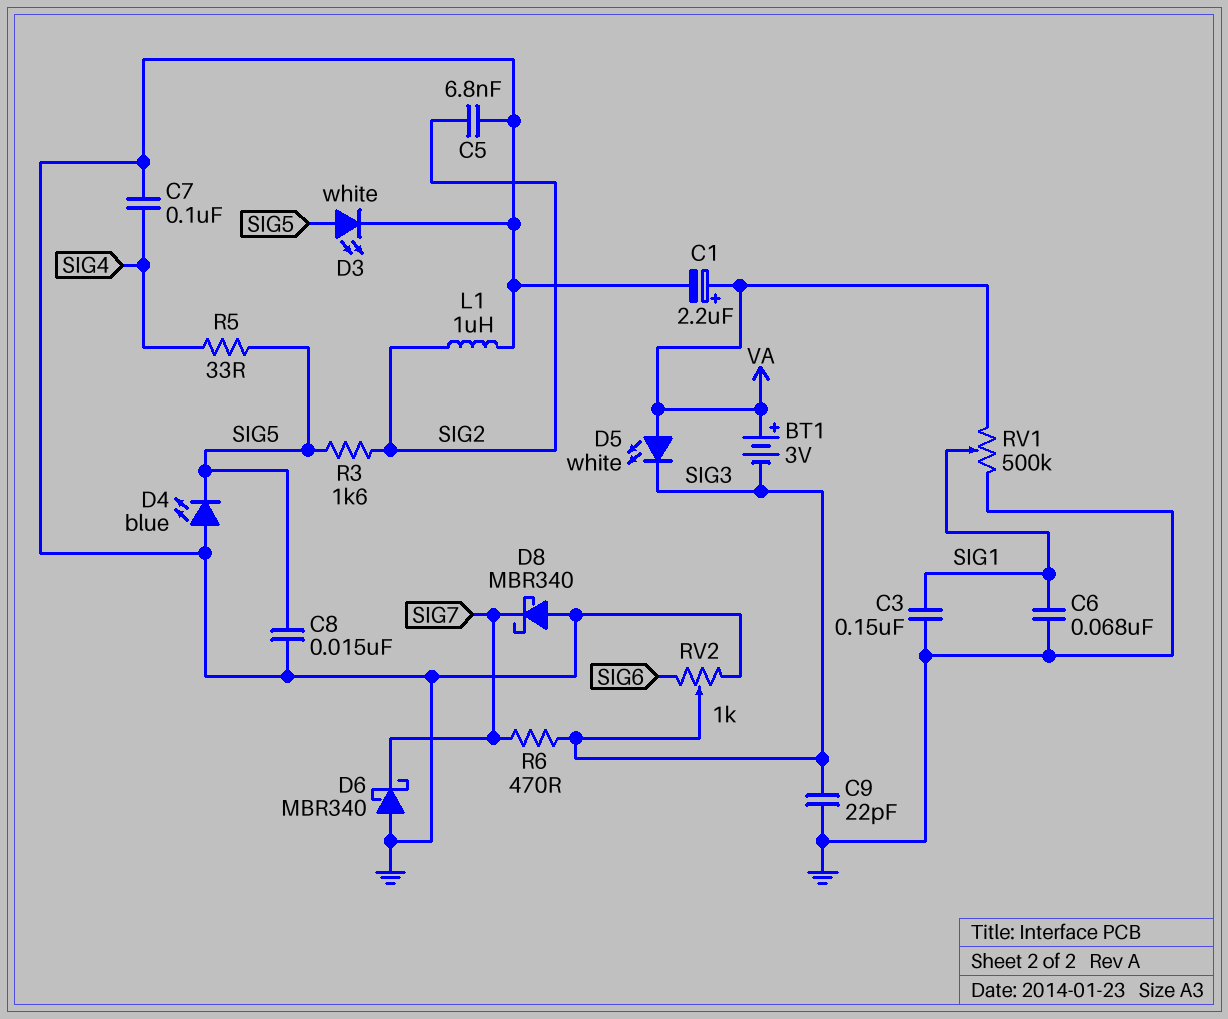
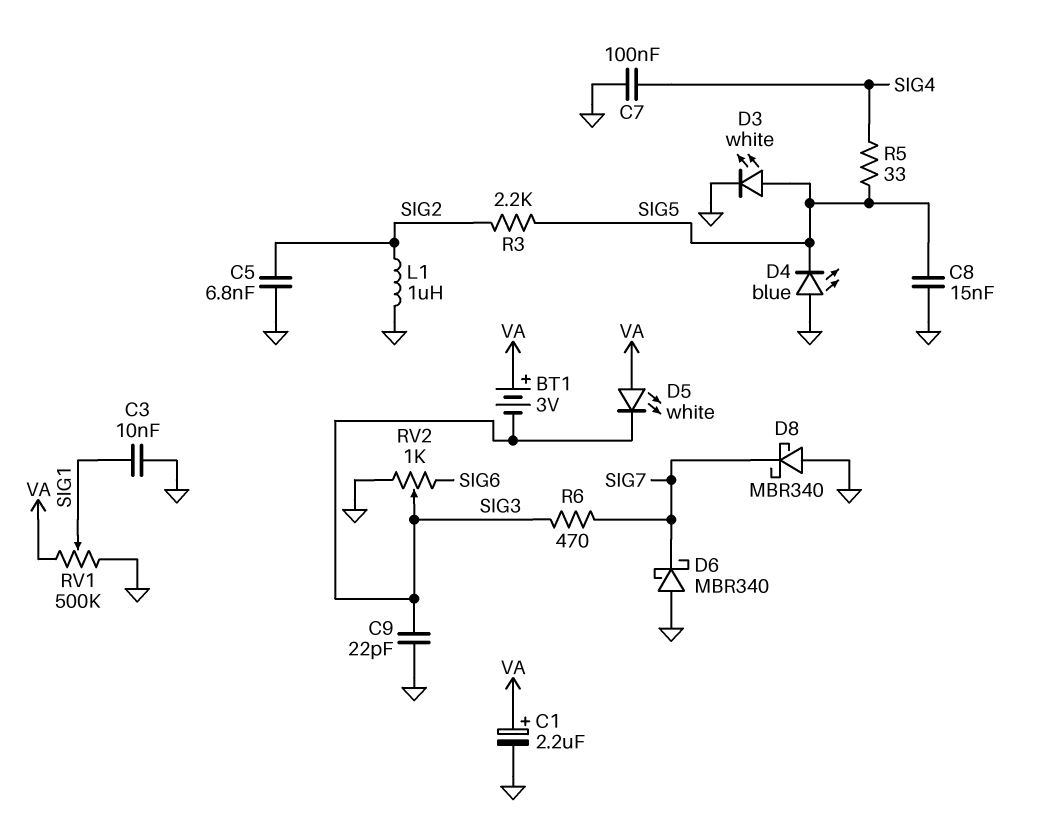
C3: 150nF (GND, SIG1) -> 10nF (GND, SIG1)
C6: 68nF (GND, SIG1) -> none
R3: 1.6k (SIG2, SIG5) -> 2.2k (SIG2, SIG5)

